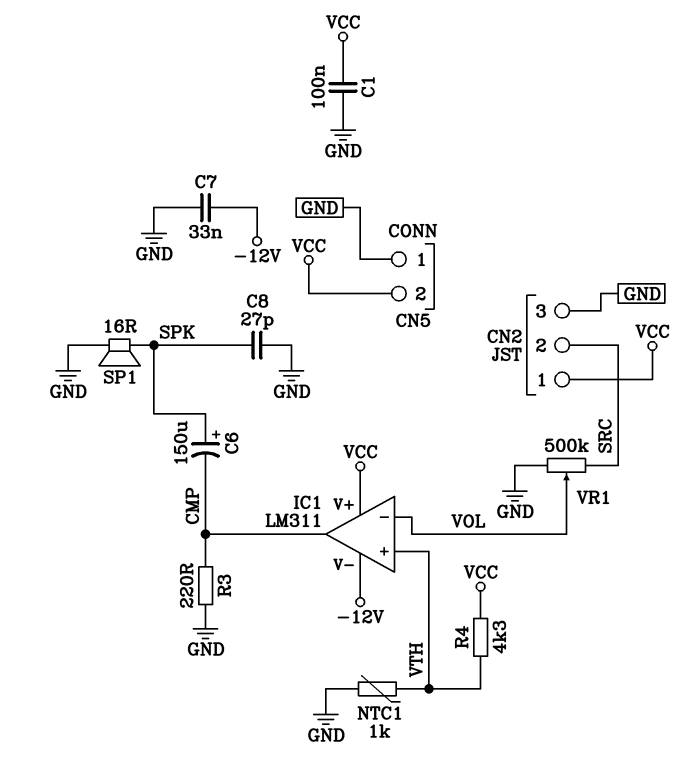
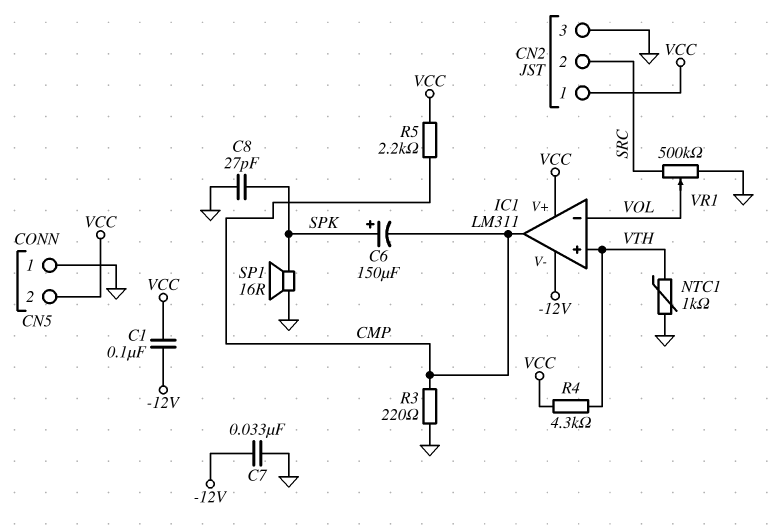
C1: 100nF (GND, VCC) -> 100nF (-12V, VCC)
R5: none -> 2.2k (CMP, VCC)

